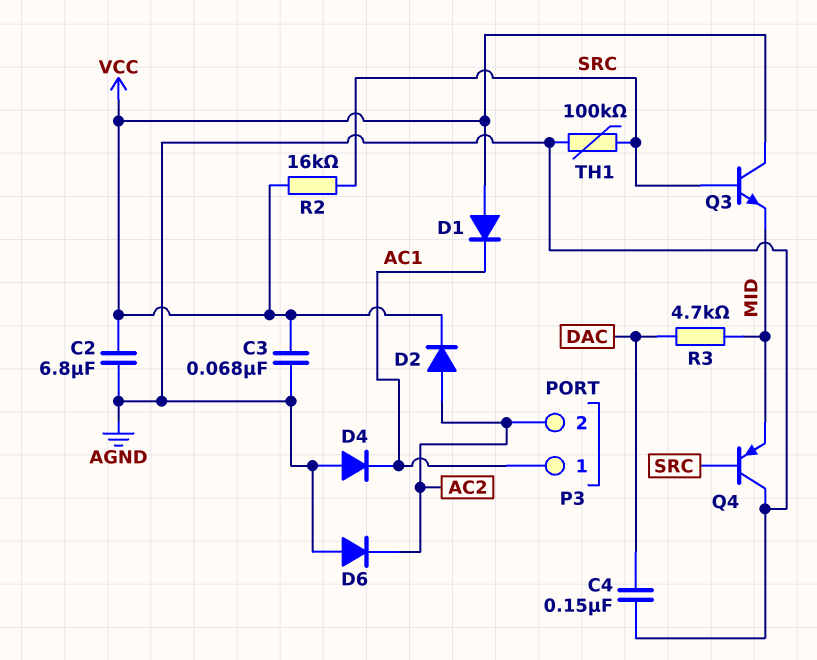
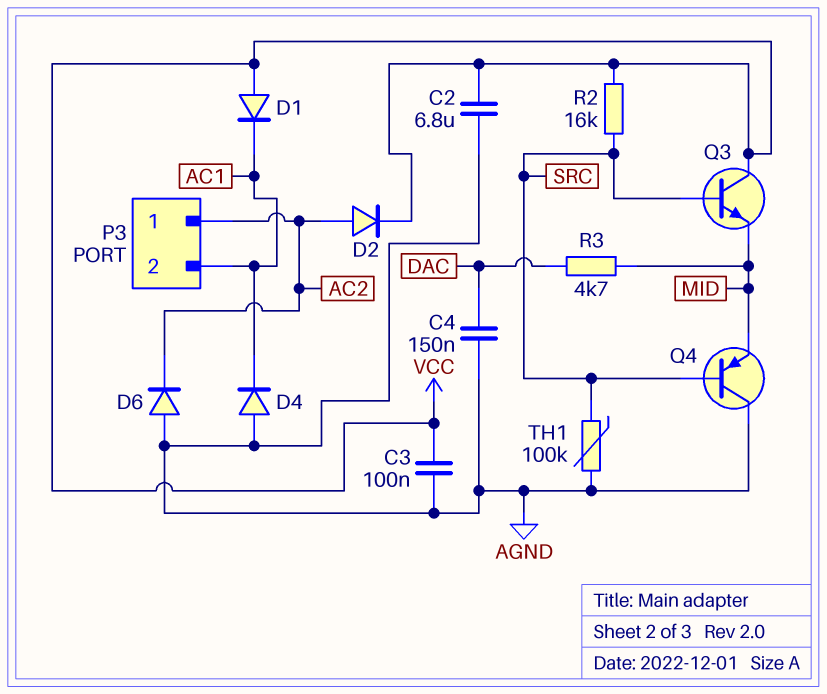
C3: 68nF (AGND, VCC) -> 100nF (AGND, VCC)
P3 pin 1: AC1 -> AC2
P3 pin 2: AC2 -> AC1

